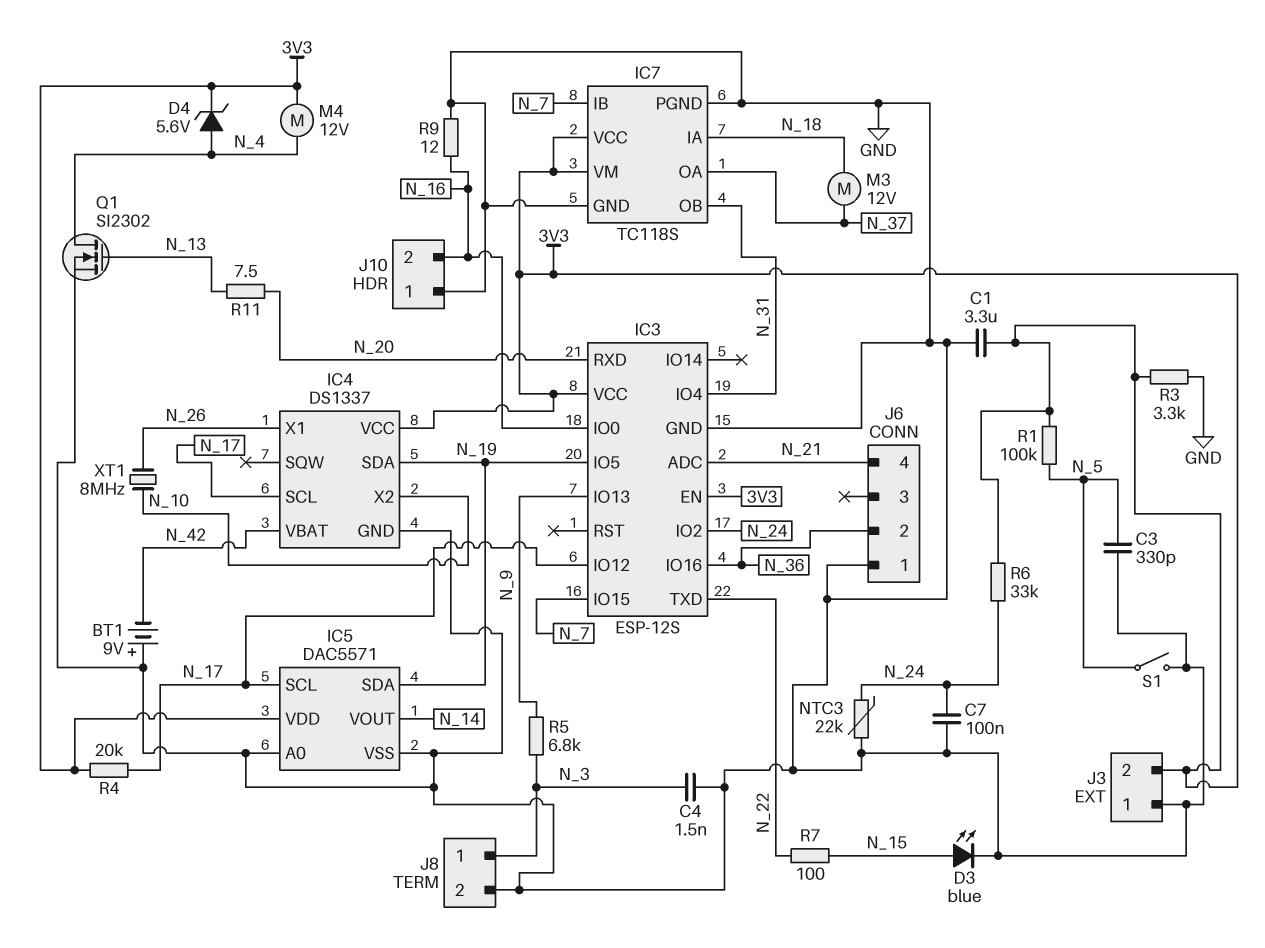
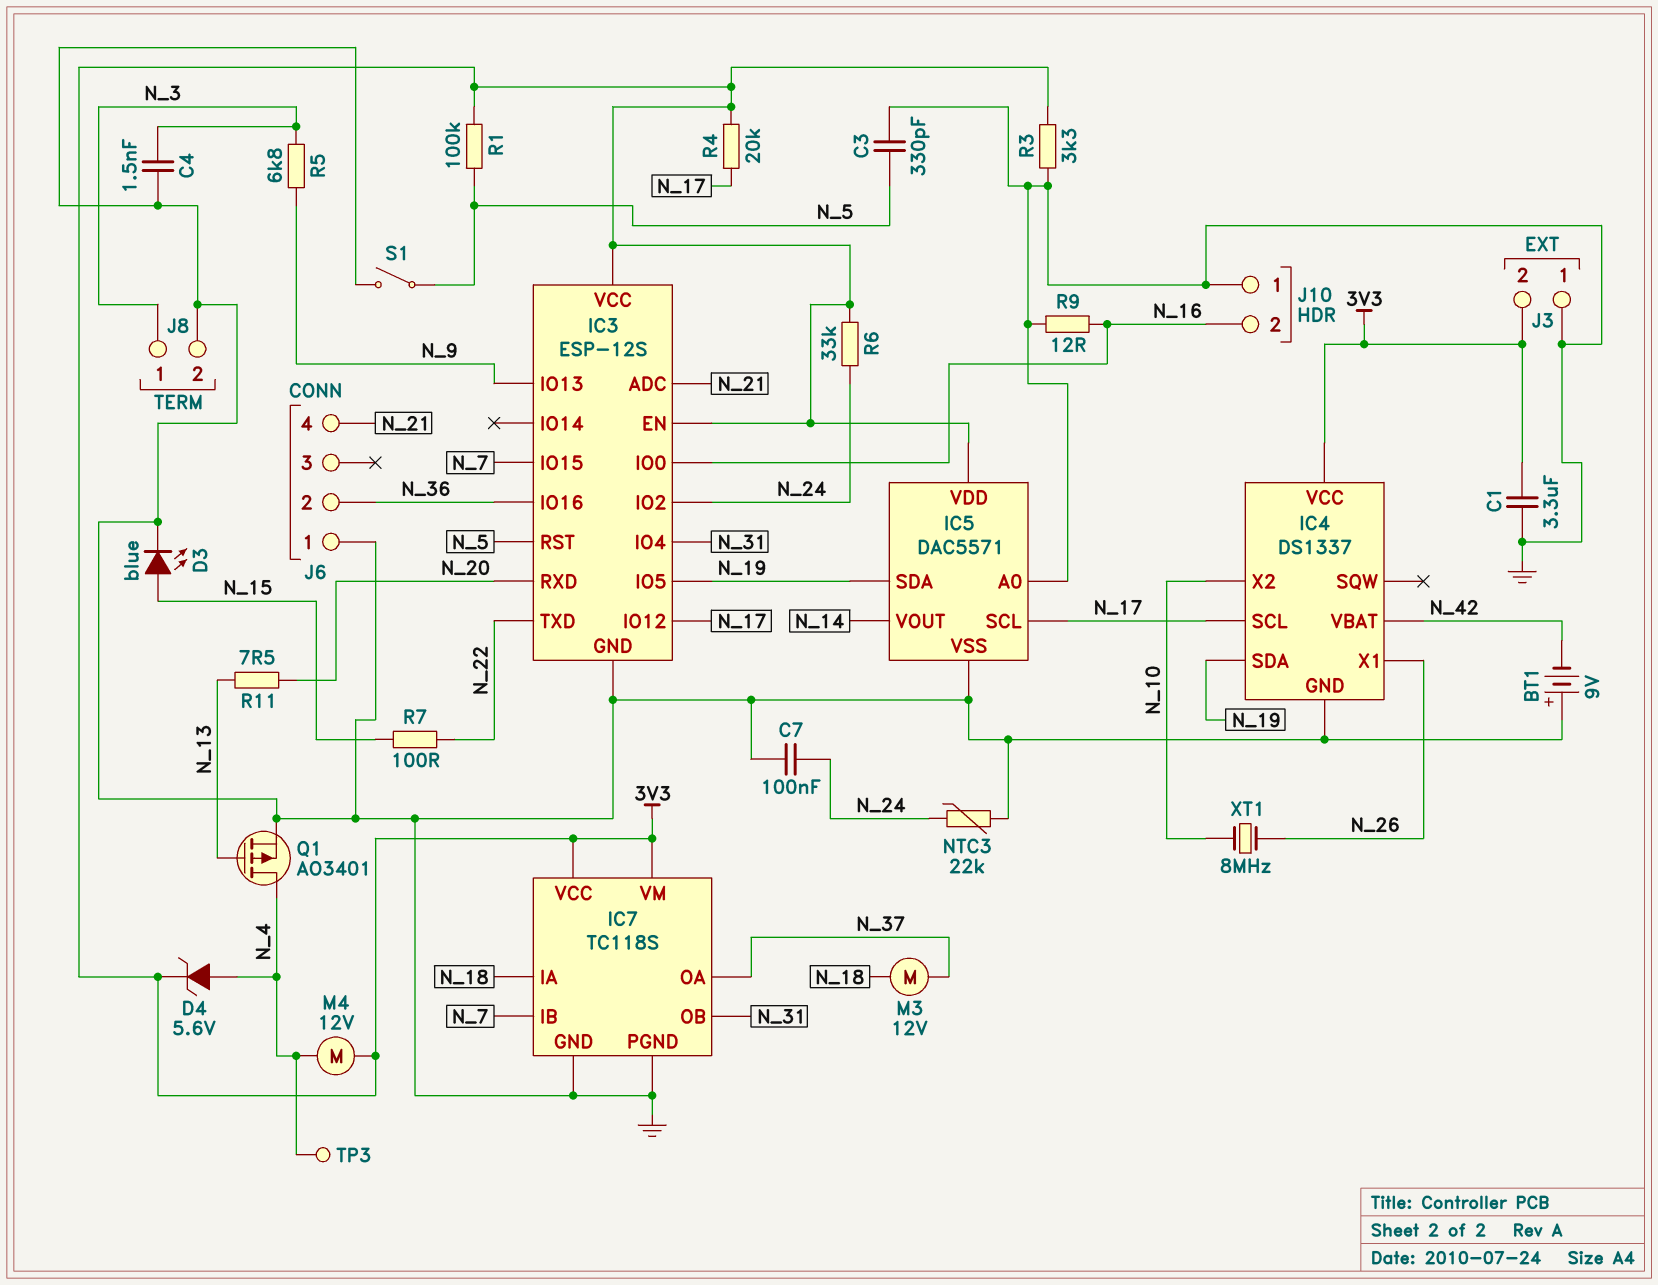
IC3 pin RST: none -> N_5
Q1: NMOS SI2302 (G N_13, D N_4, S GND) -> PMOS AO3401 (G N_13, D N_4, S GND)
TP3: none -> test point (N_4)

